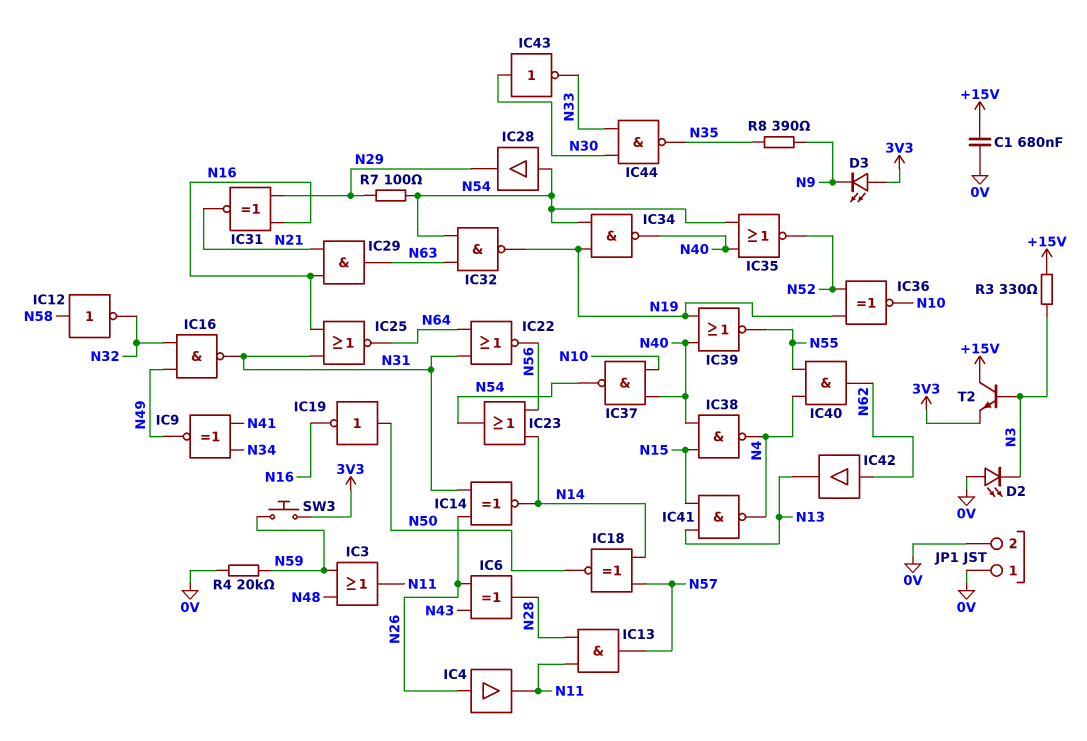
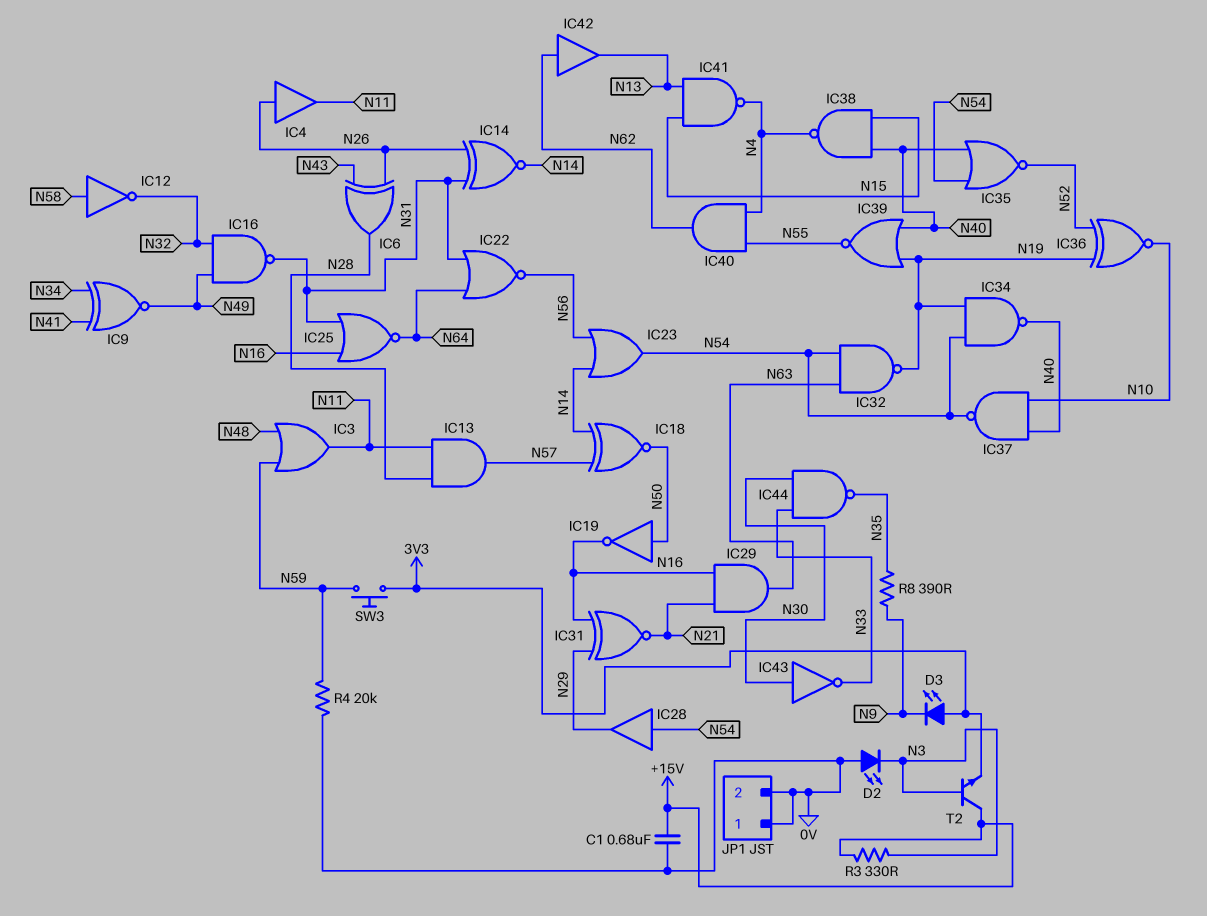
R7: 100 (N29, N54) -> none

